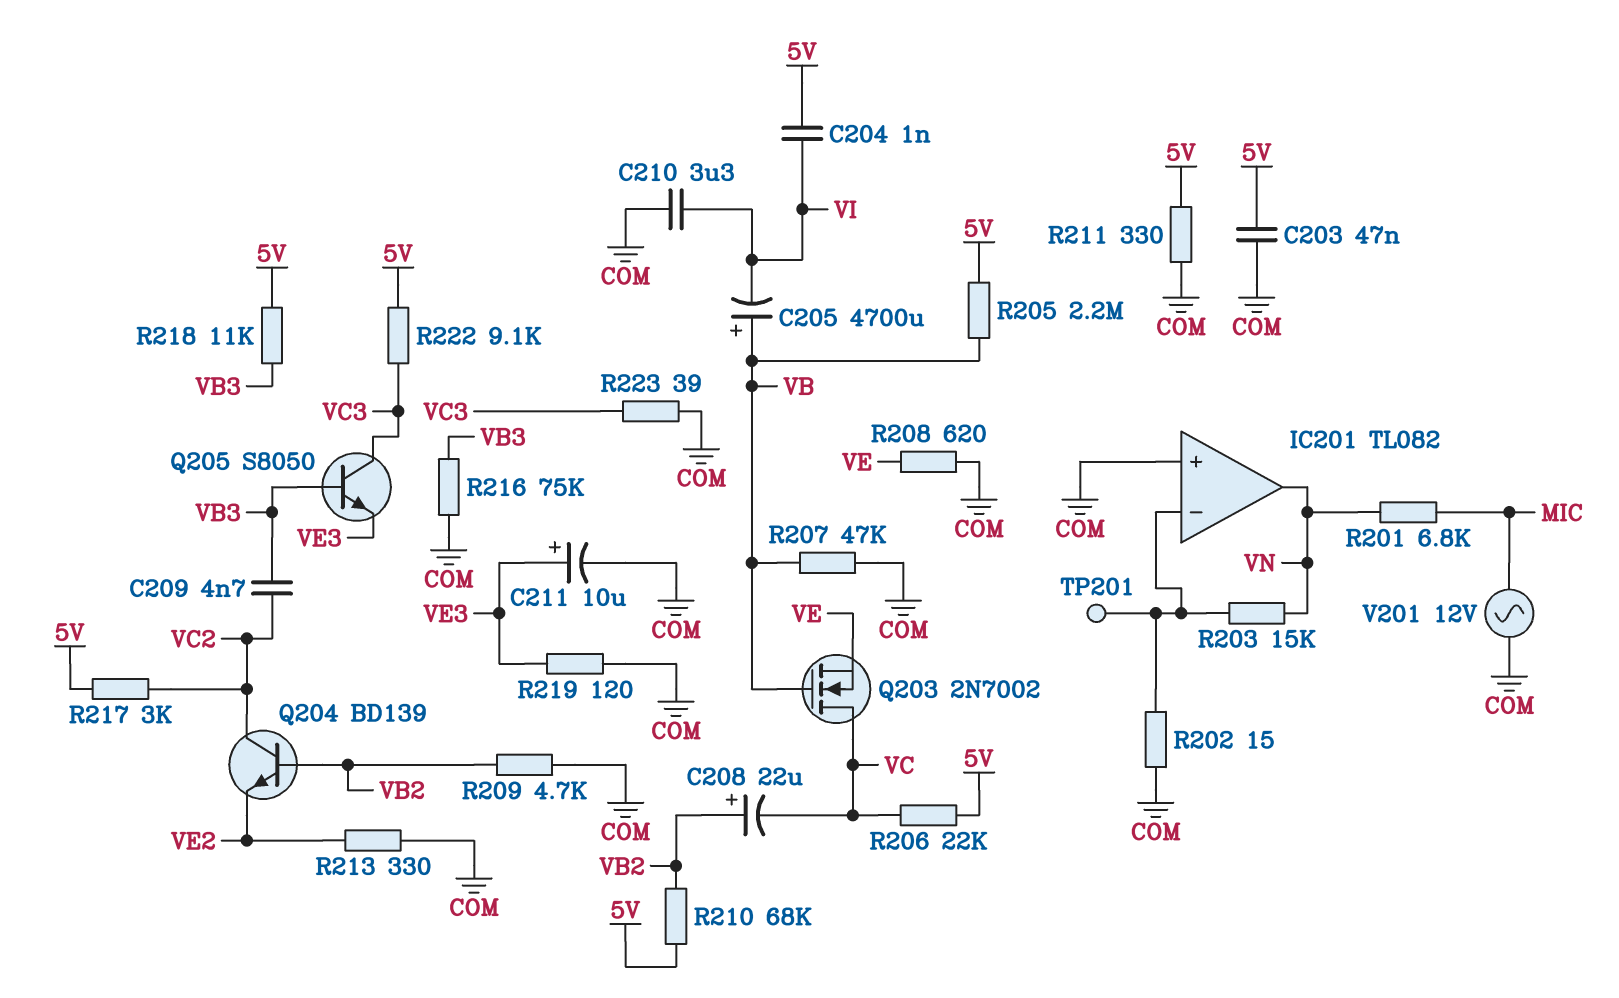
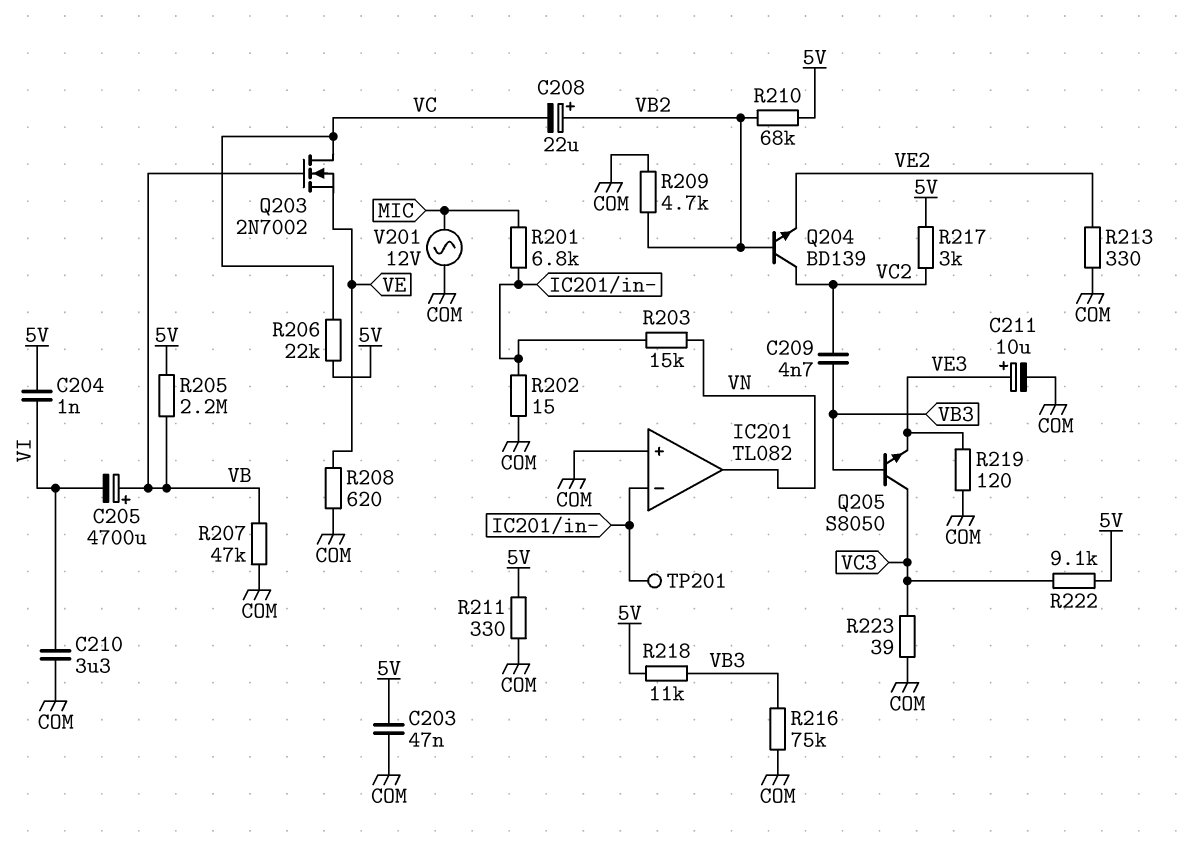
R201: 6.8k (MIC, VN) -> 6.8k (IC201/in-, MIC)

